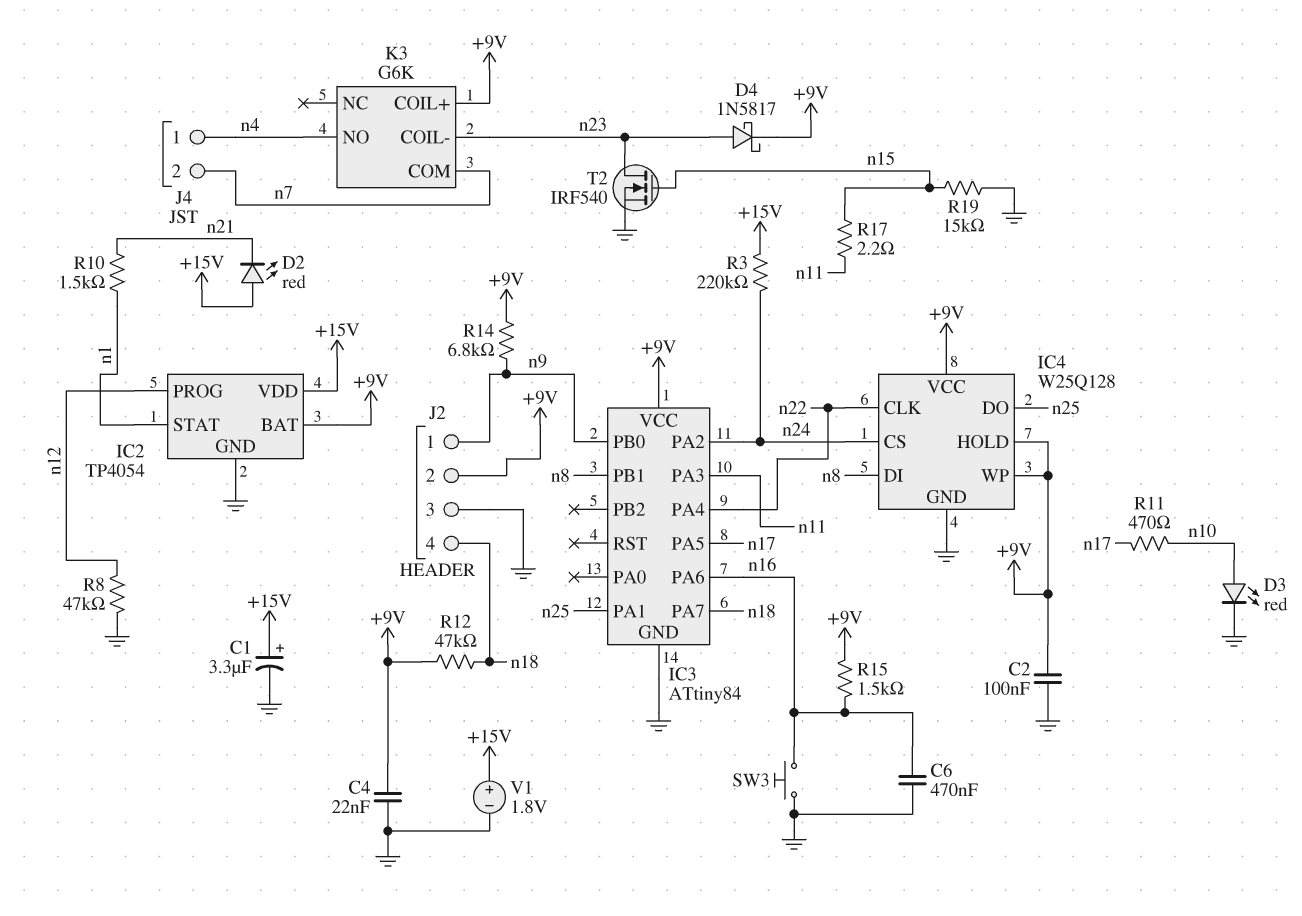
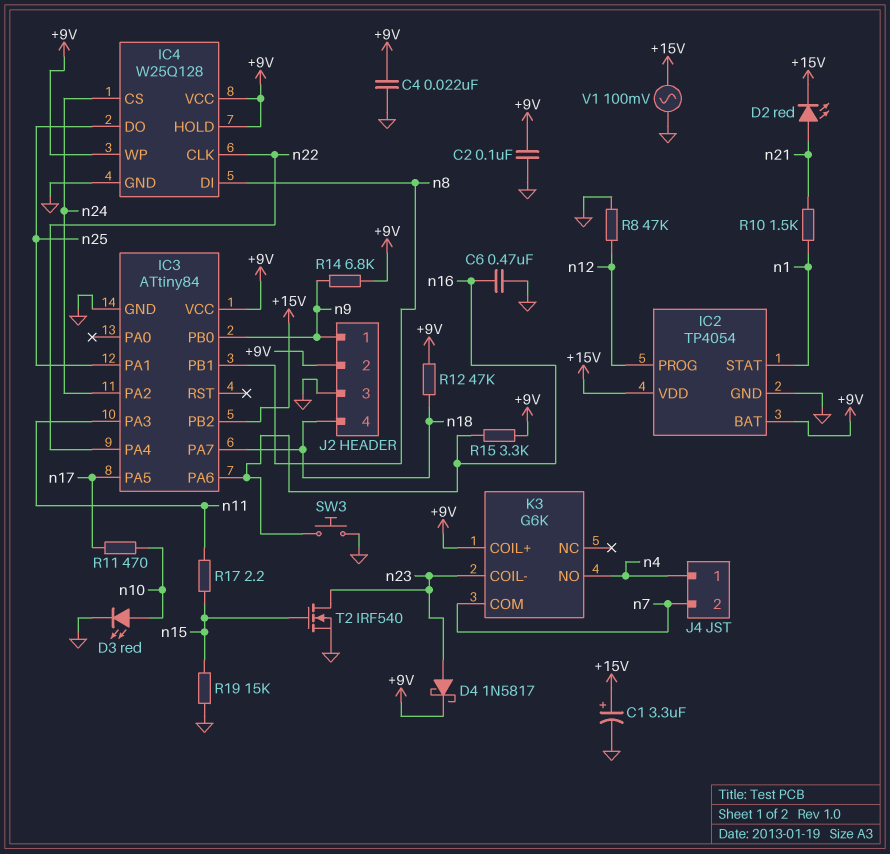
D2: LED red (A +15V, K n21) -> LED red (A n21, K +15V)
IC3 pin PB2: none -> +15V
R3: 220k (+15V, n24) -> none
R15: 1.5k (+9V, n16) -> 3.3k (+9V, n16)
V1: 1.8V (plus +15V, minus GND) -> AC 100mV (+15V, GND)

